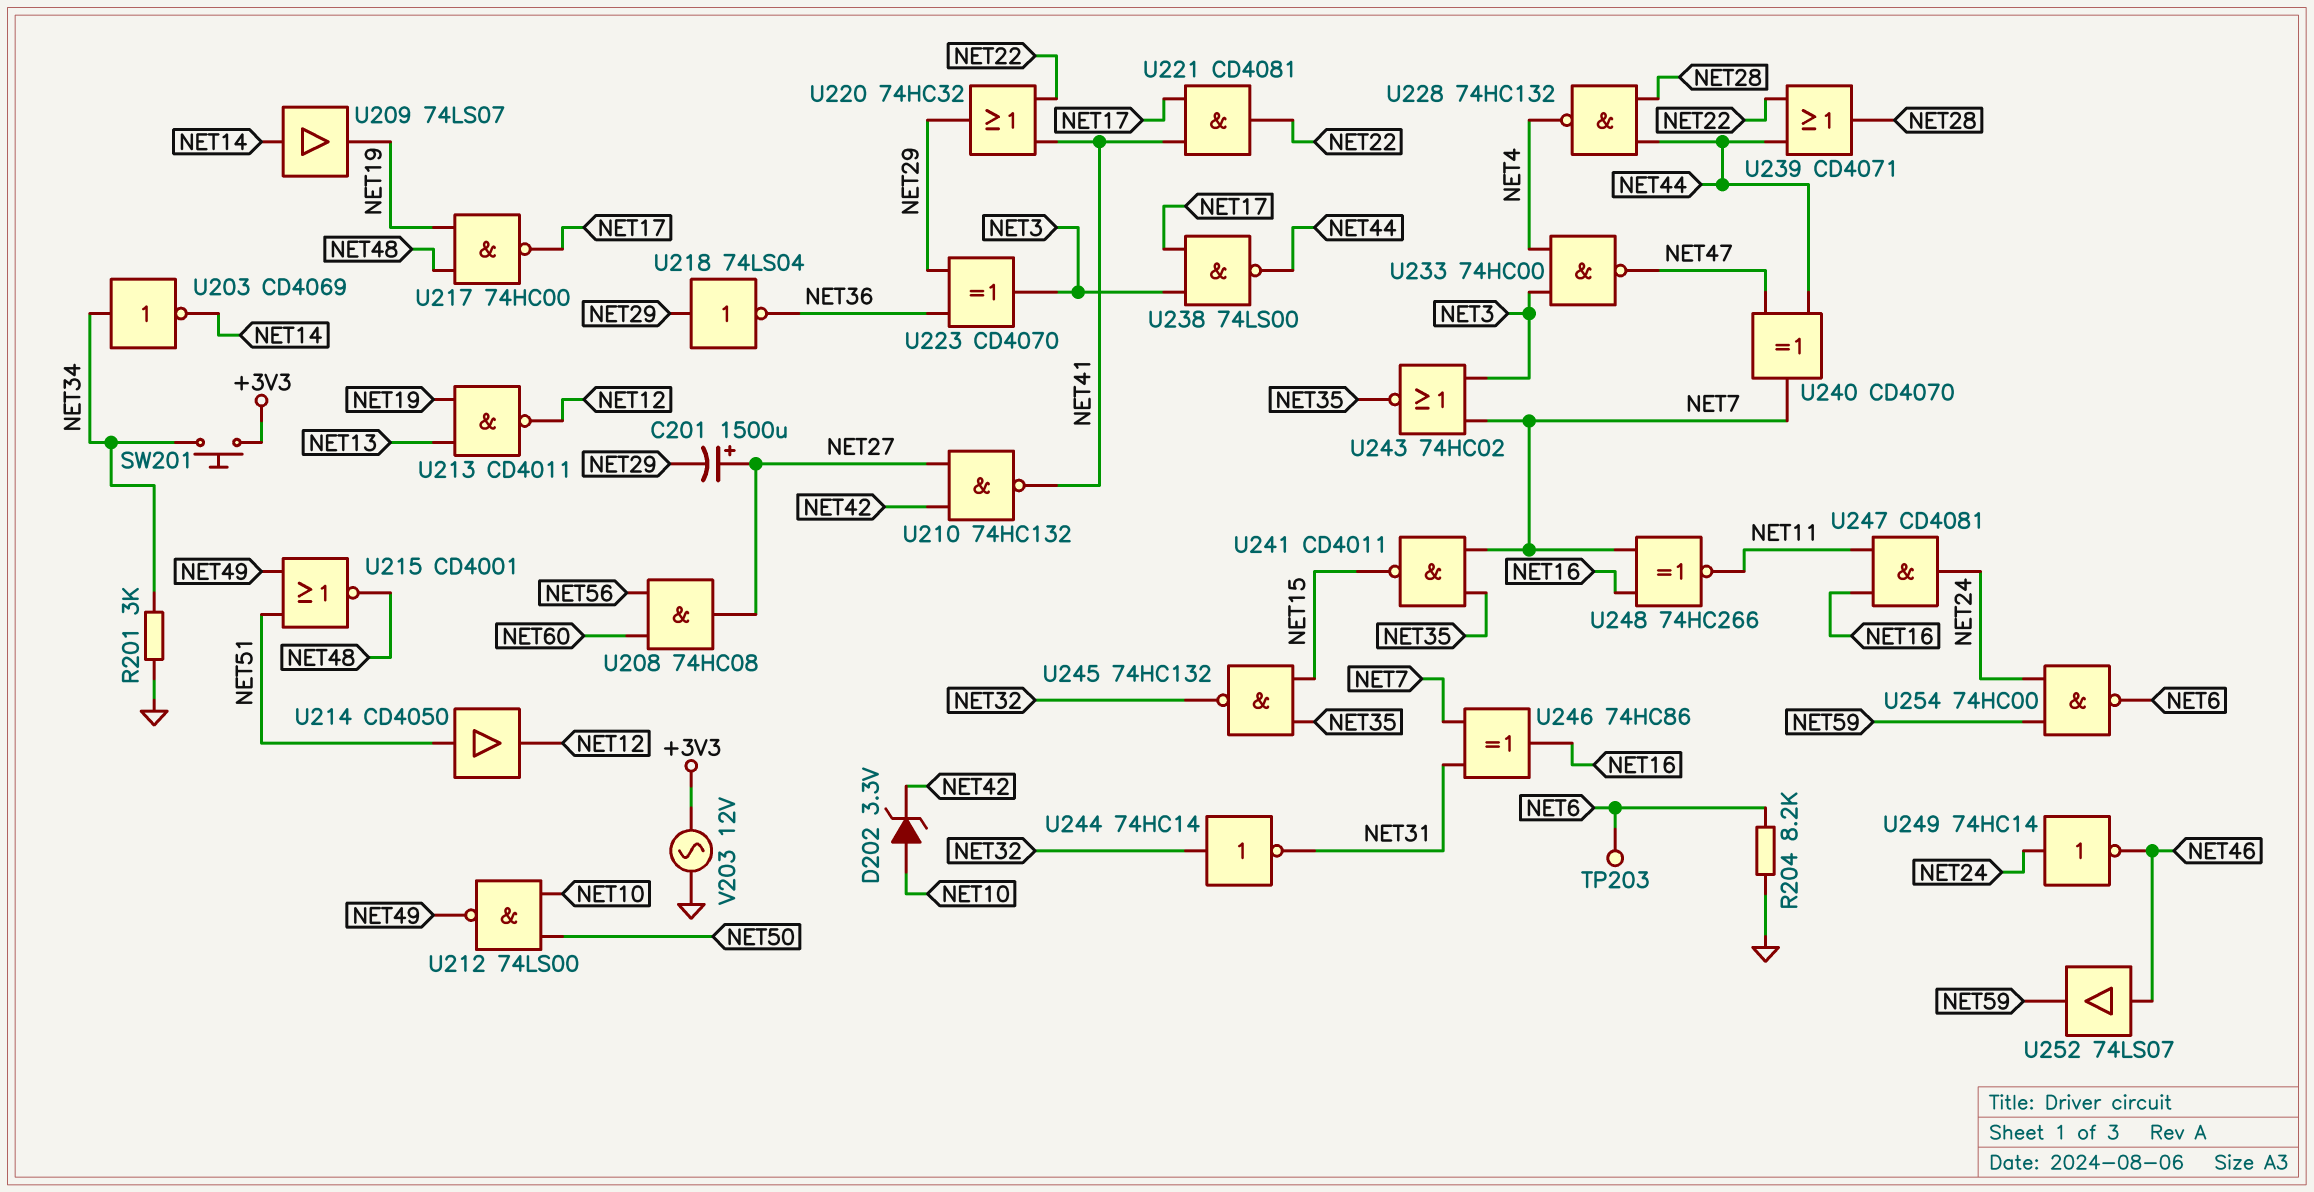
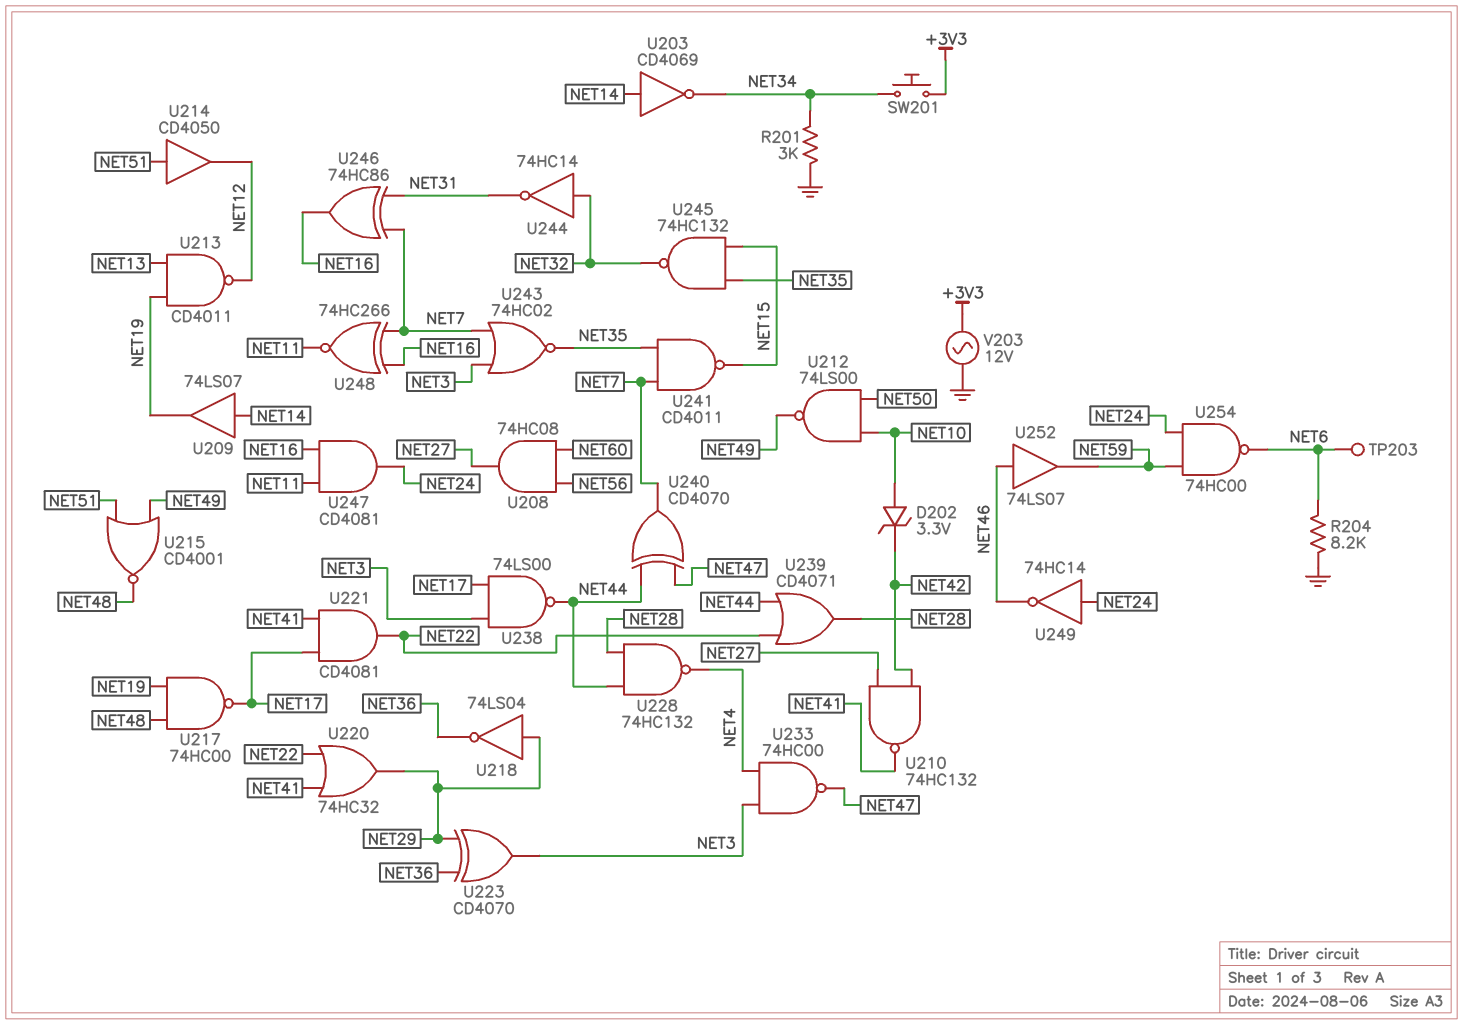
C201: 1500uF (plus NET27, minus NET29) -> none
U203: NOT CD4069 (in NET34, out NET14) -> NOT CD4069 (in NET14, out NET34)

